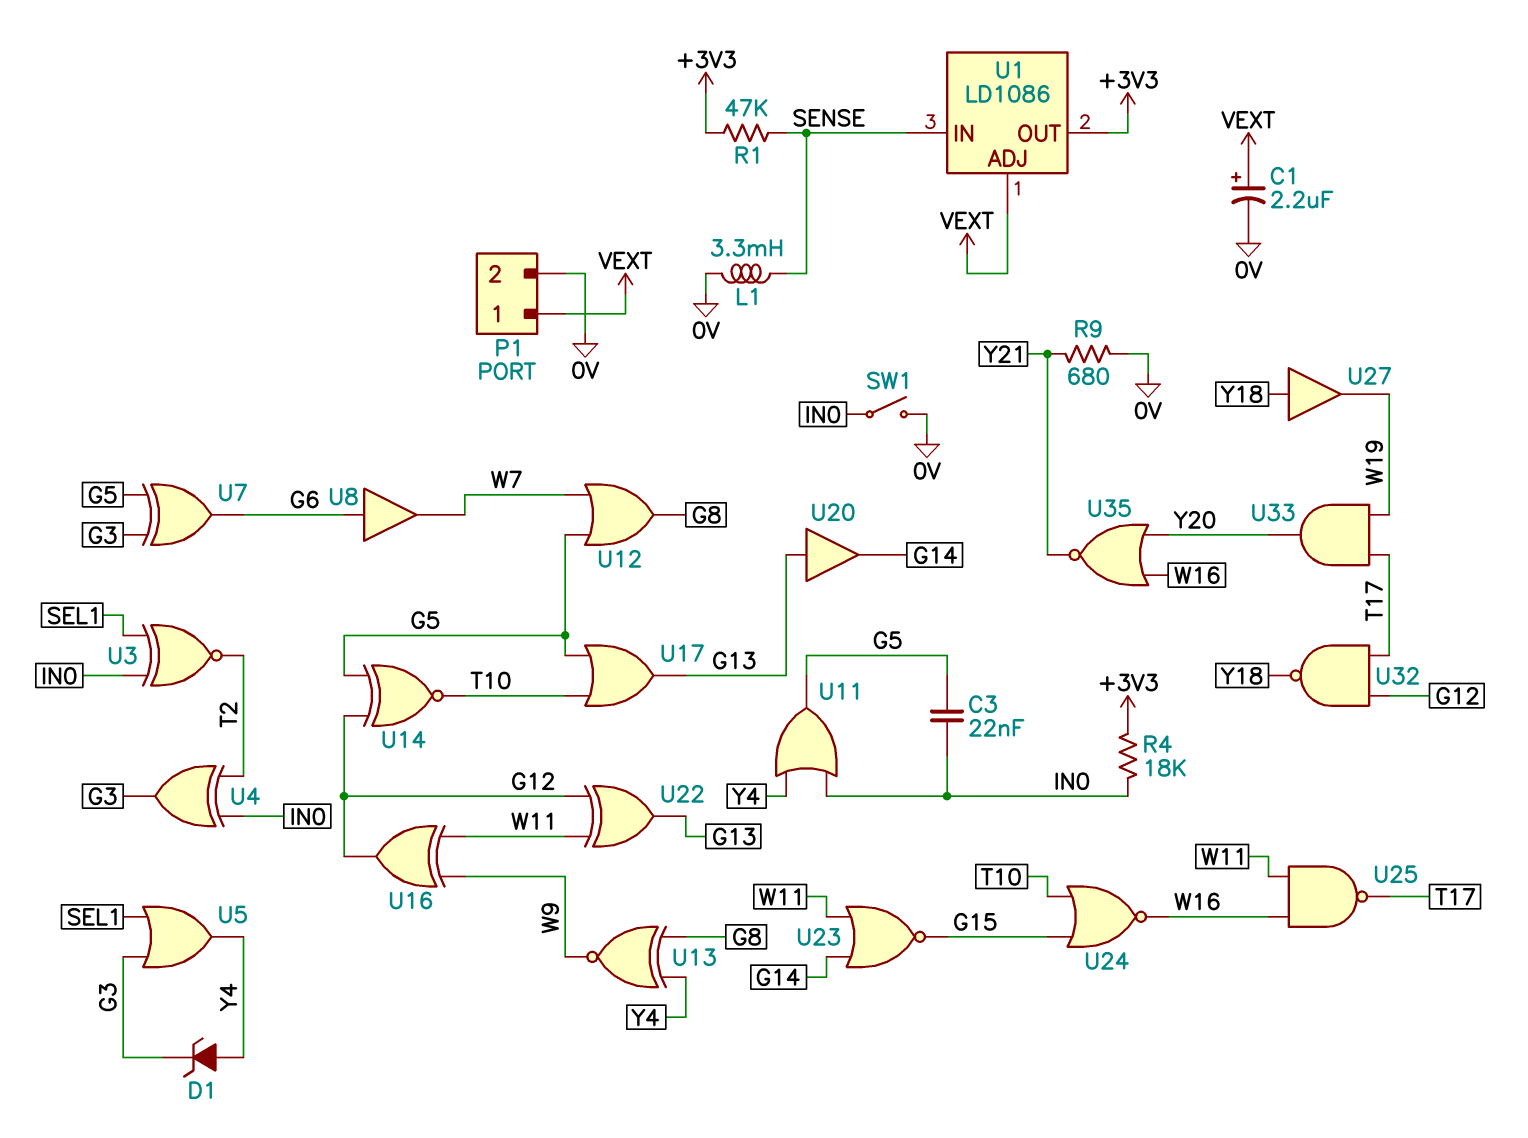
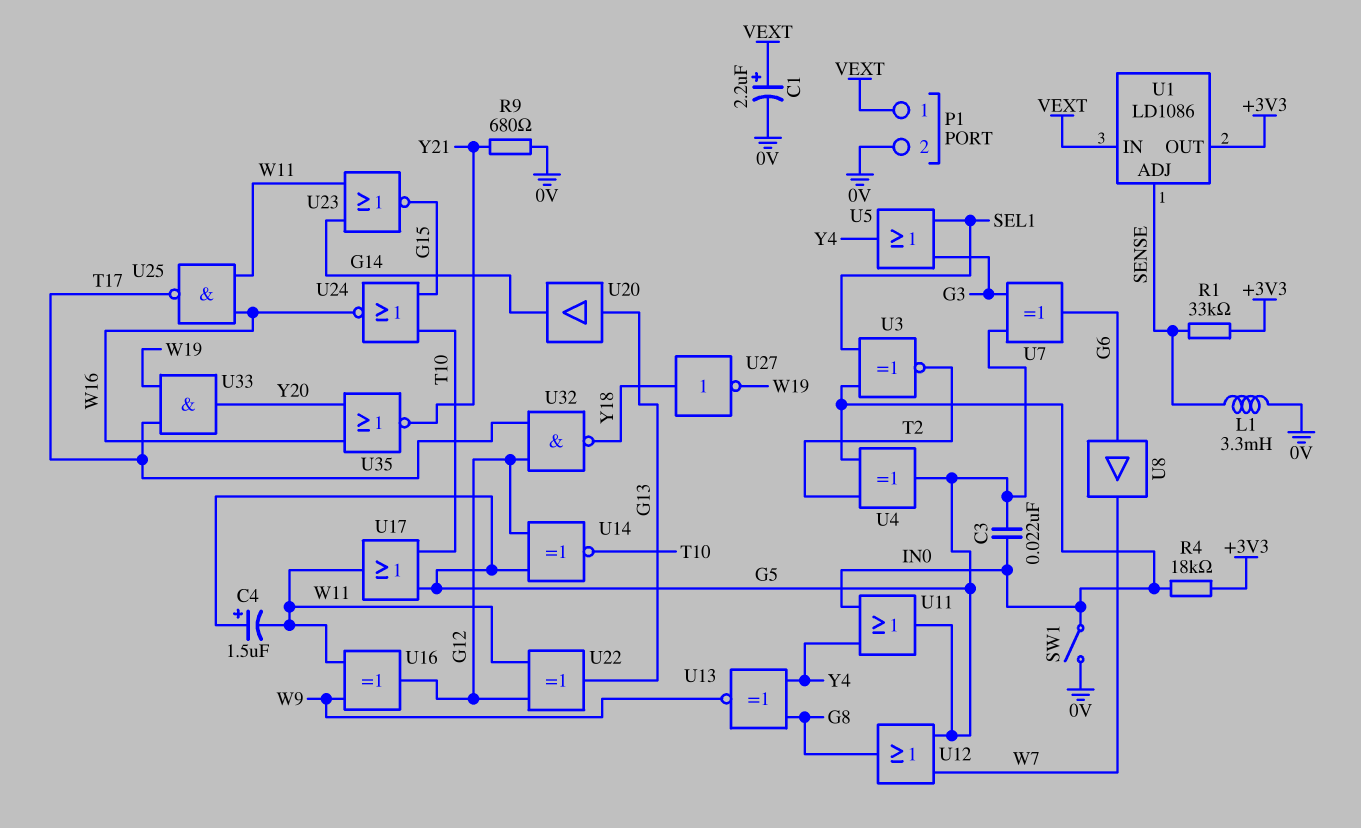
C4: none -> 1.5uF (plus G5, minus W11)
D1: zener (A Y4, K G3) -> none
R1: 47k (+3V3, SENSE) -> 33k (+3V3, SENSE)
U1 pin ADJ: VEXT -> SENSE
U1 pin IN: SENSE -> VEXT
U4: XOR (in IN0, in T2, out G3) -> XOR (in IN0, in T2, out G5)
U17: OR (in G5, in T10, out G13) -> OR (in G5, in T10, out W11)
U27: buffer (in Y18, out W19) -> NOT (in Y18, out W19)

